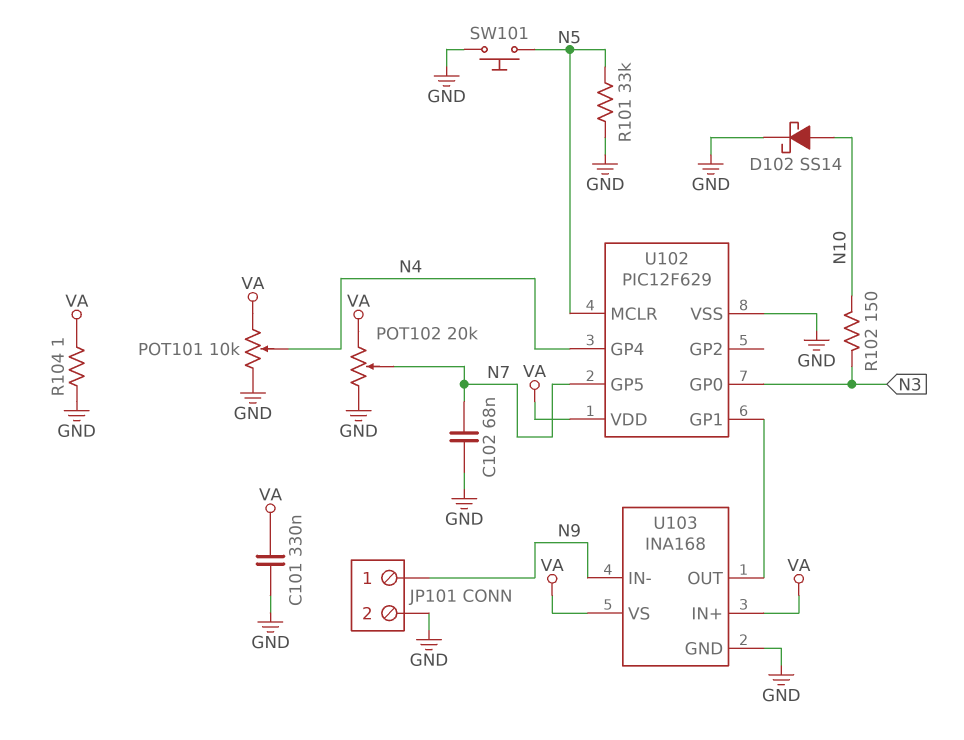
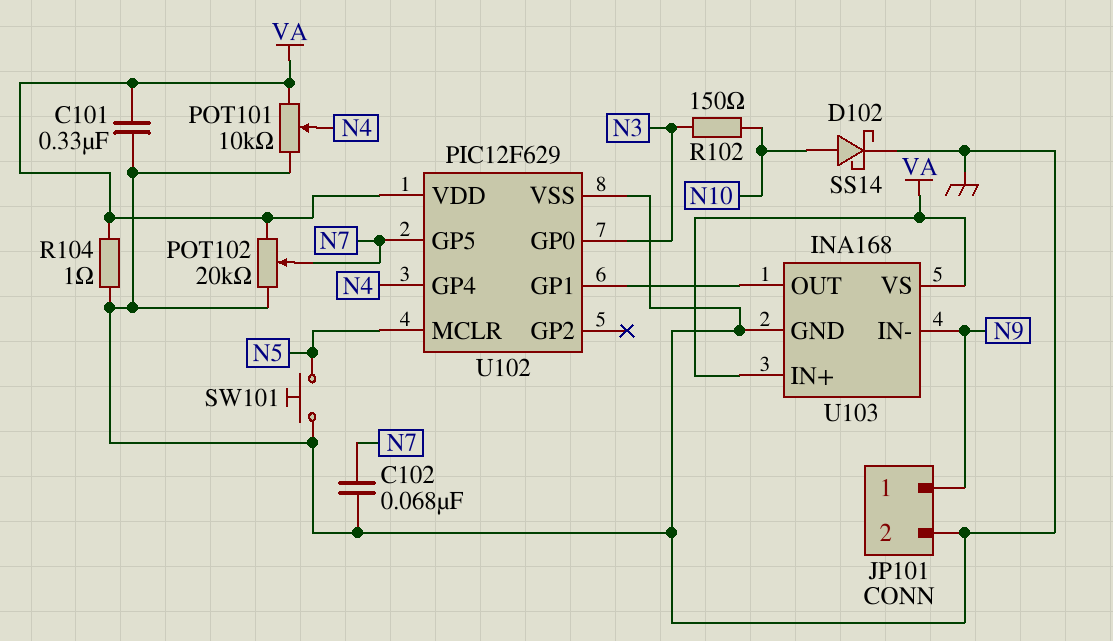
R101: 33k (GND, N5) -> none

